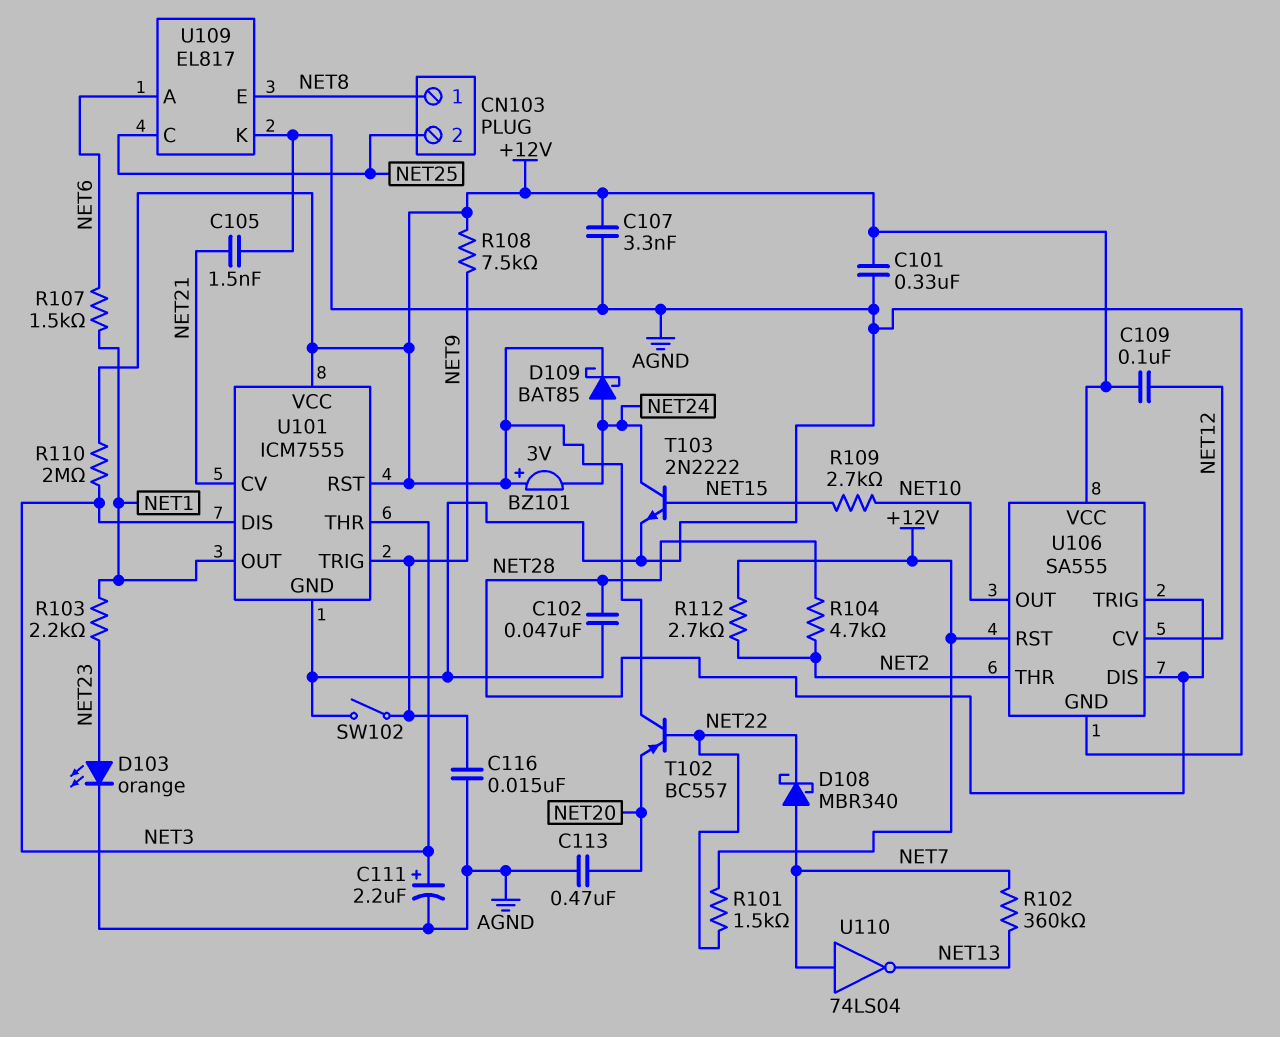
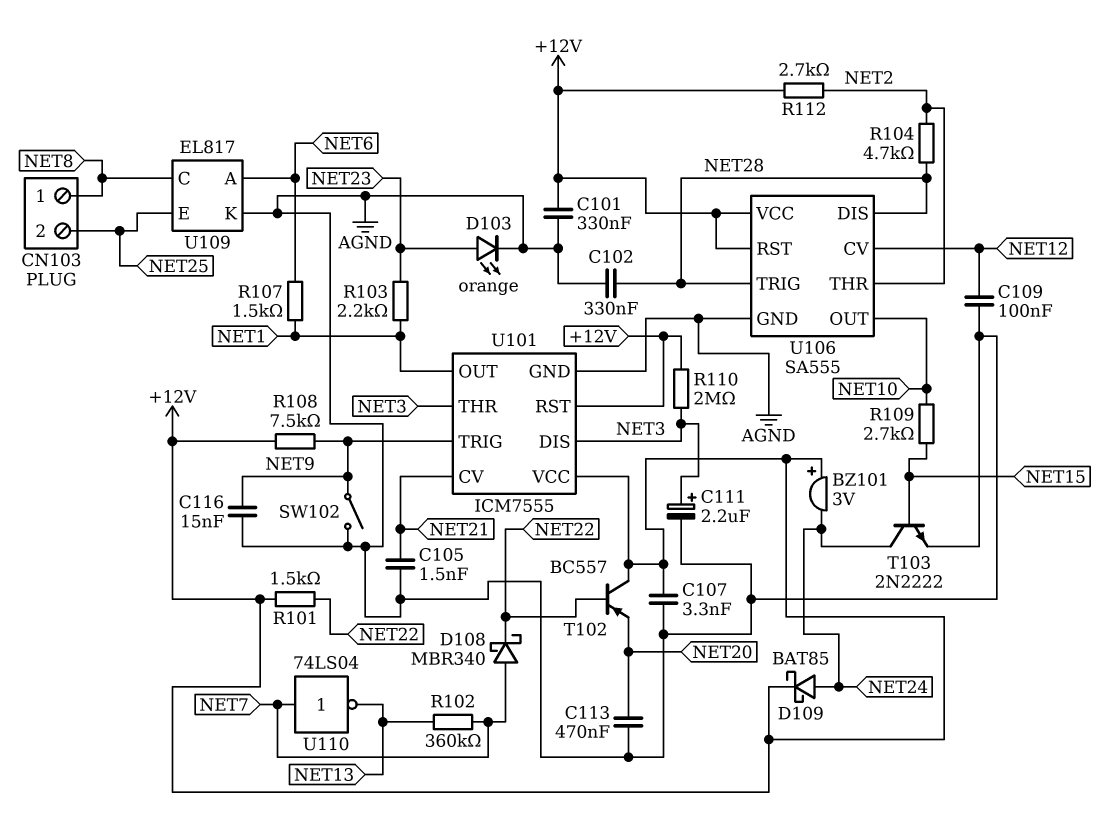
C102: 47nF (AGND, NET28) -> 330nF (AGND, NET28)
C109: 100nF (+12V, NET12) -> 100nF (AGND, NET12)
U109 pin C: NET25 -> NET8
U109 pin E: NET8 -> NET25

